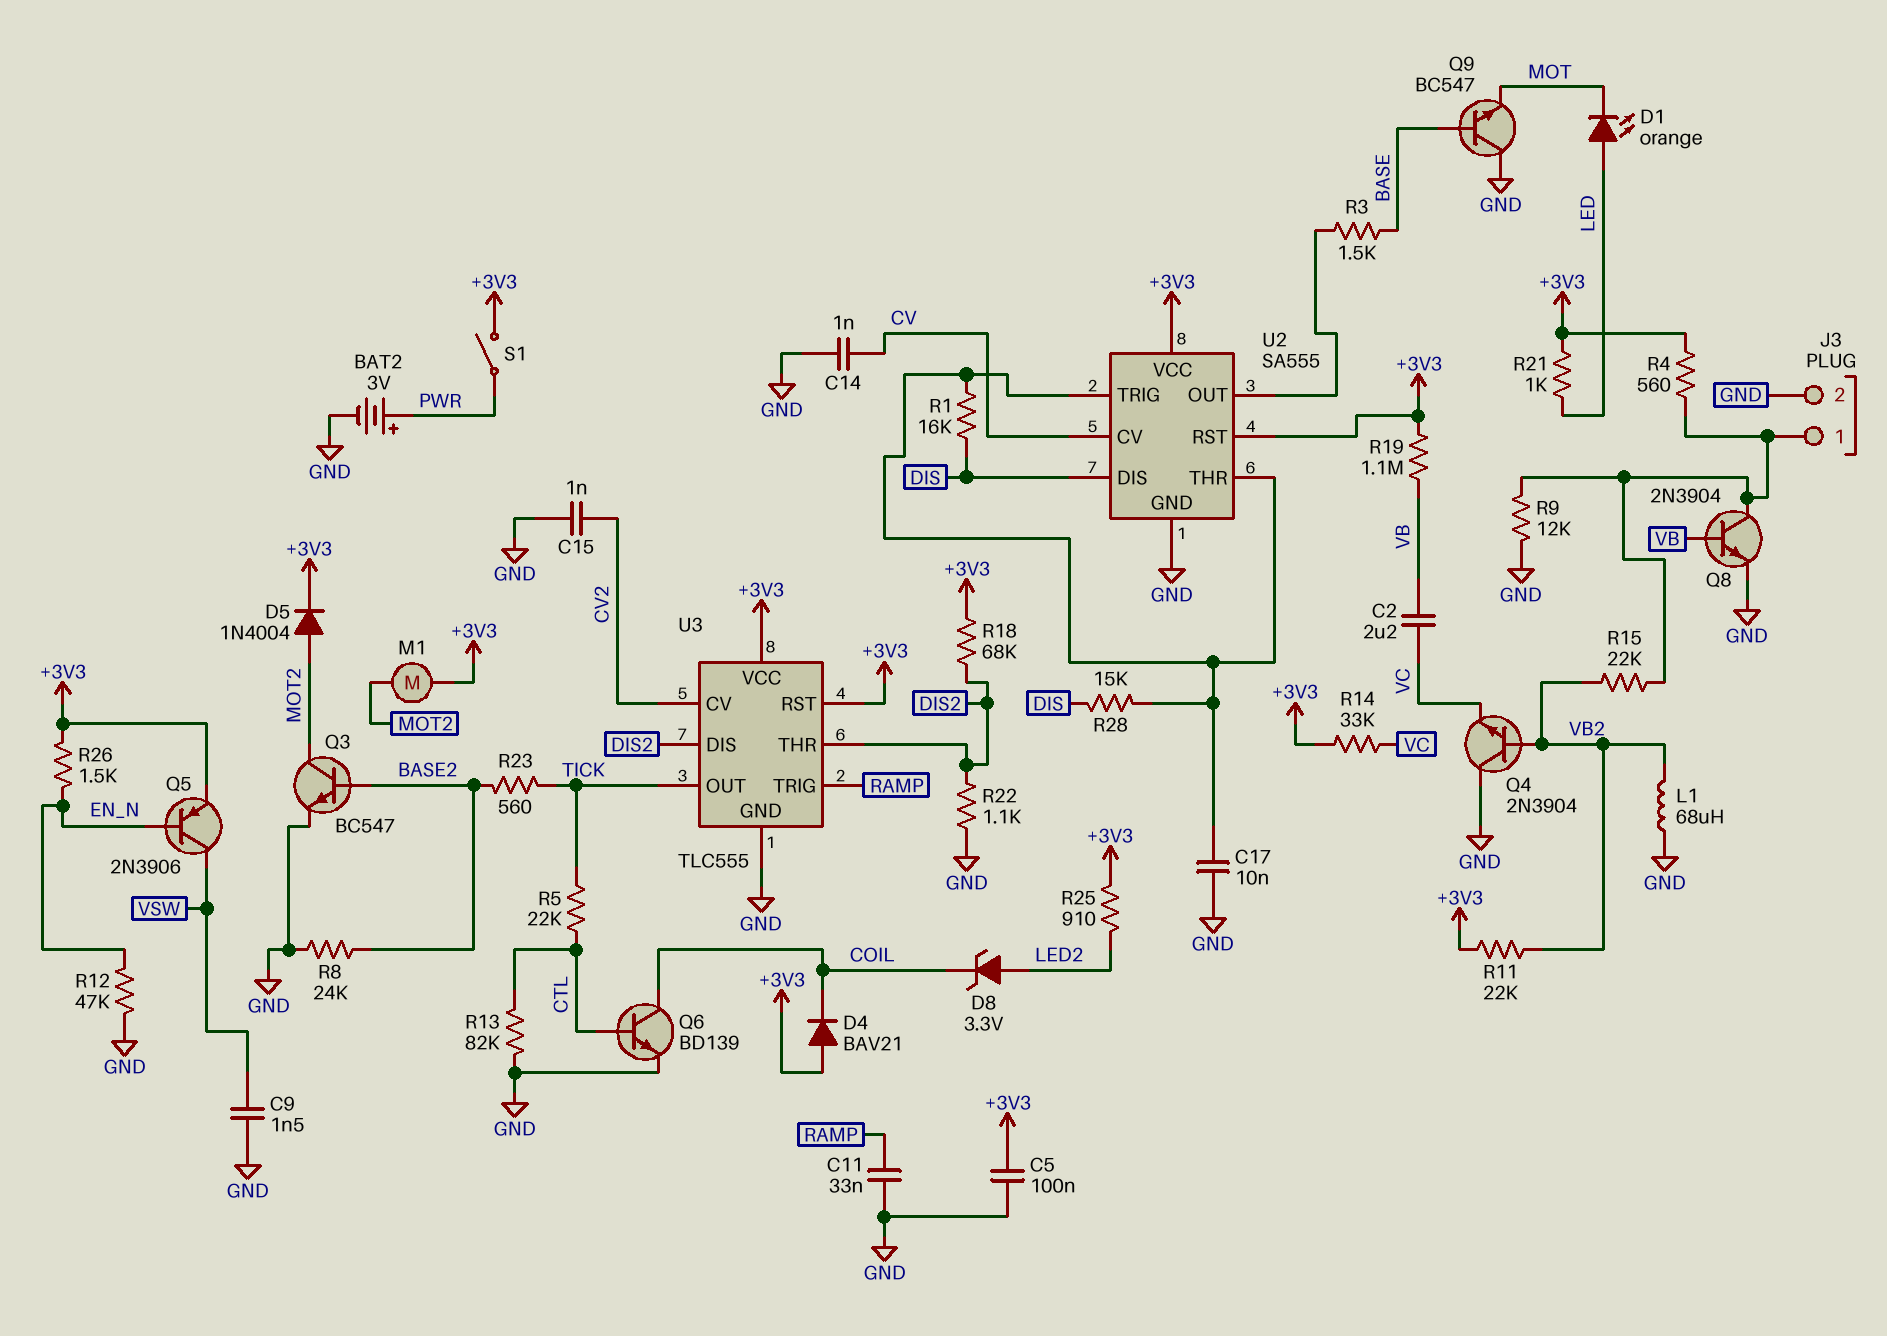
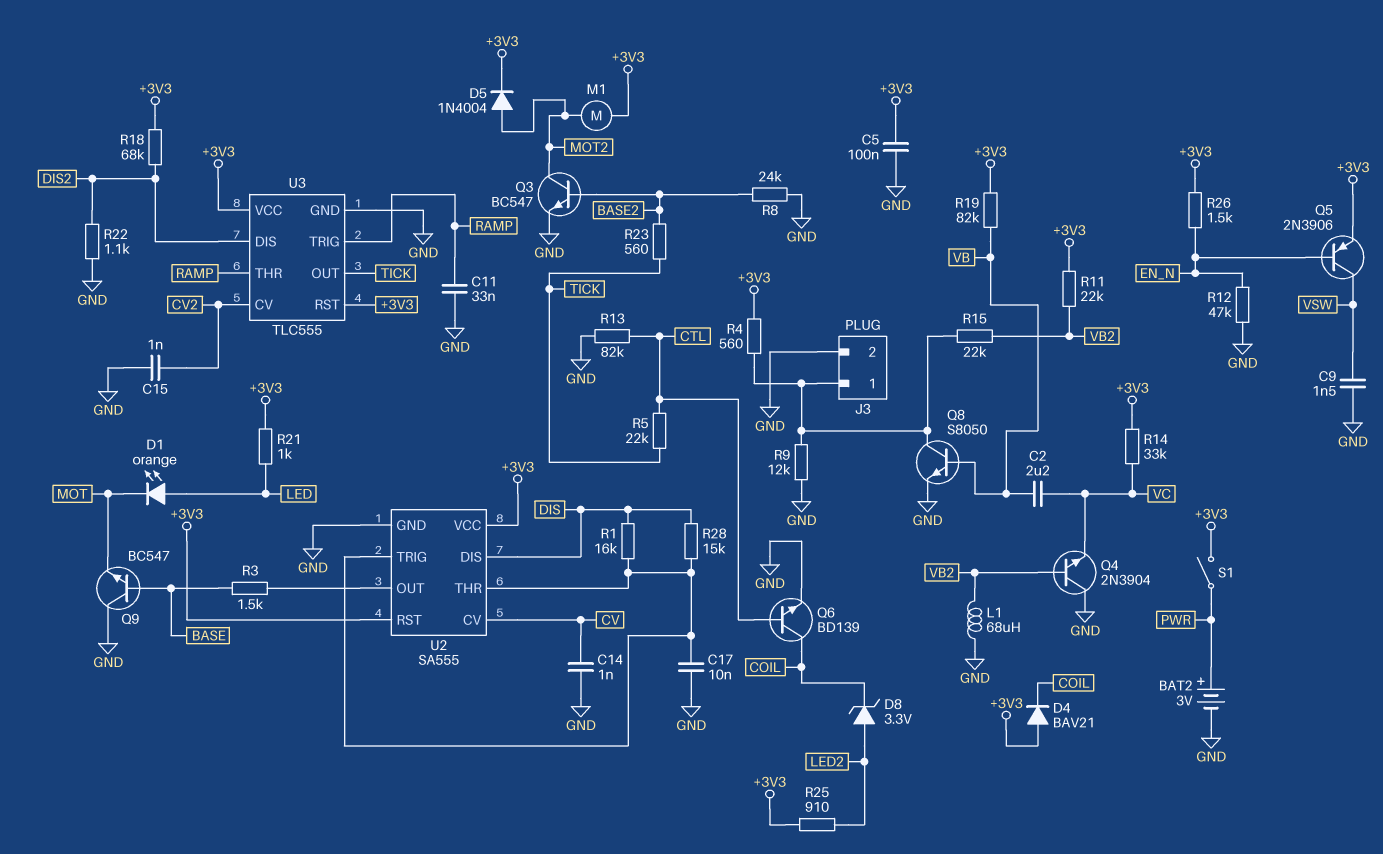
Q8: NPN 2N3904 (B VB, C J3/1, E GND) -> NPN S8050 (B VB, C J3/1, E GND)
R19: 1.1M (+3V3, VB) -> 82k (+3V3, VB)
U3 pin THR: DIS2 -> RAMP

